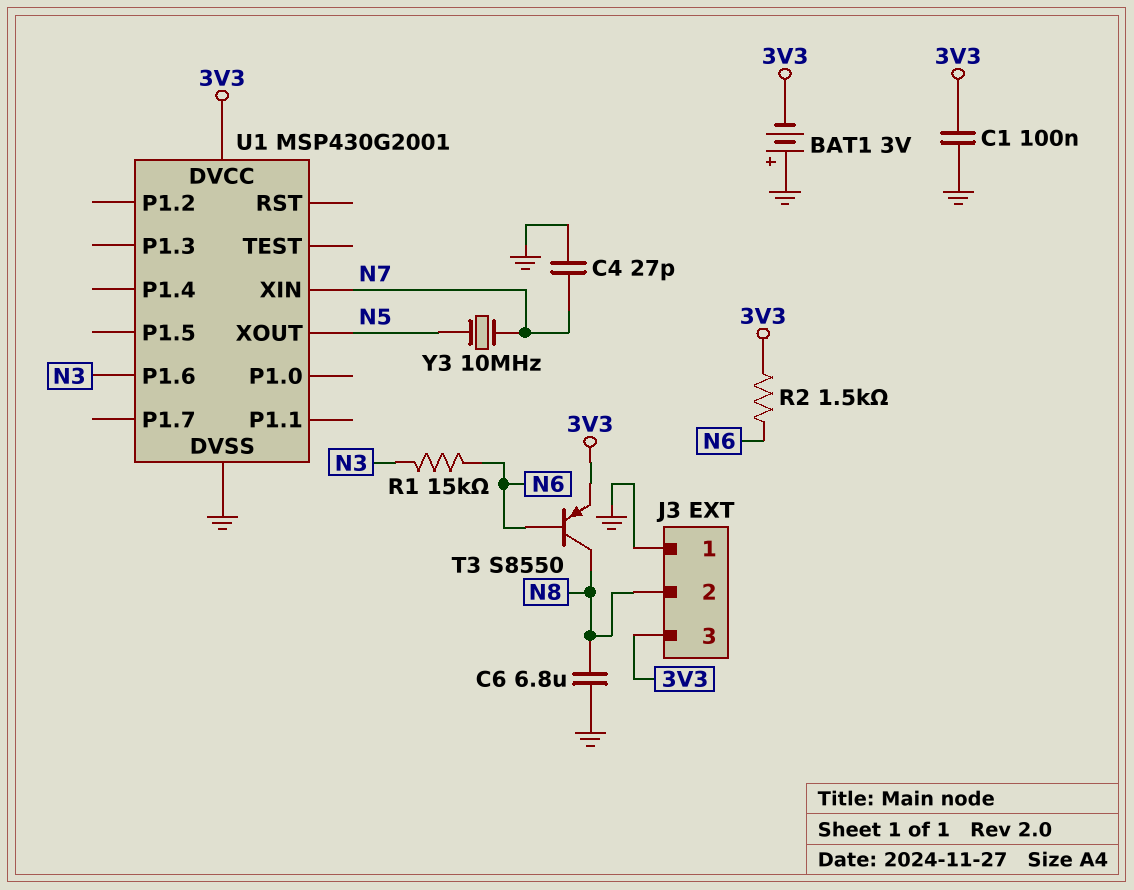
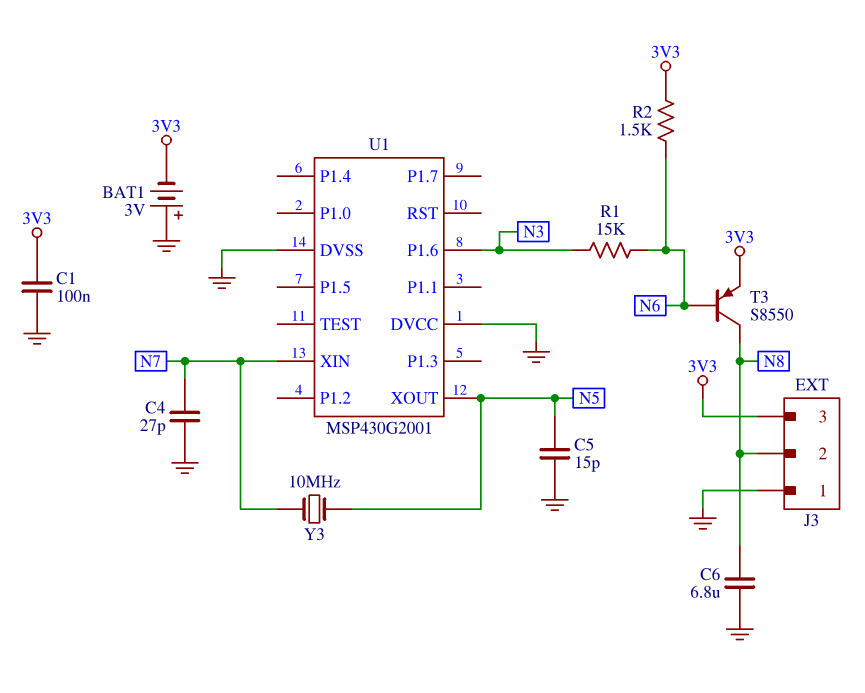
C5: none -> 15pF (GND, N5)
U1 pin DVCC: 3V3 -> GND

